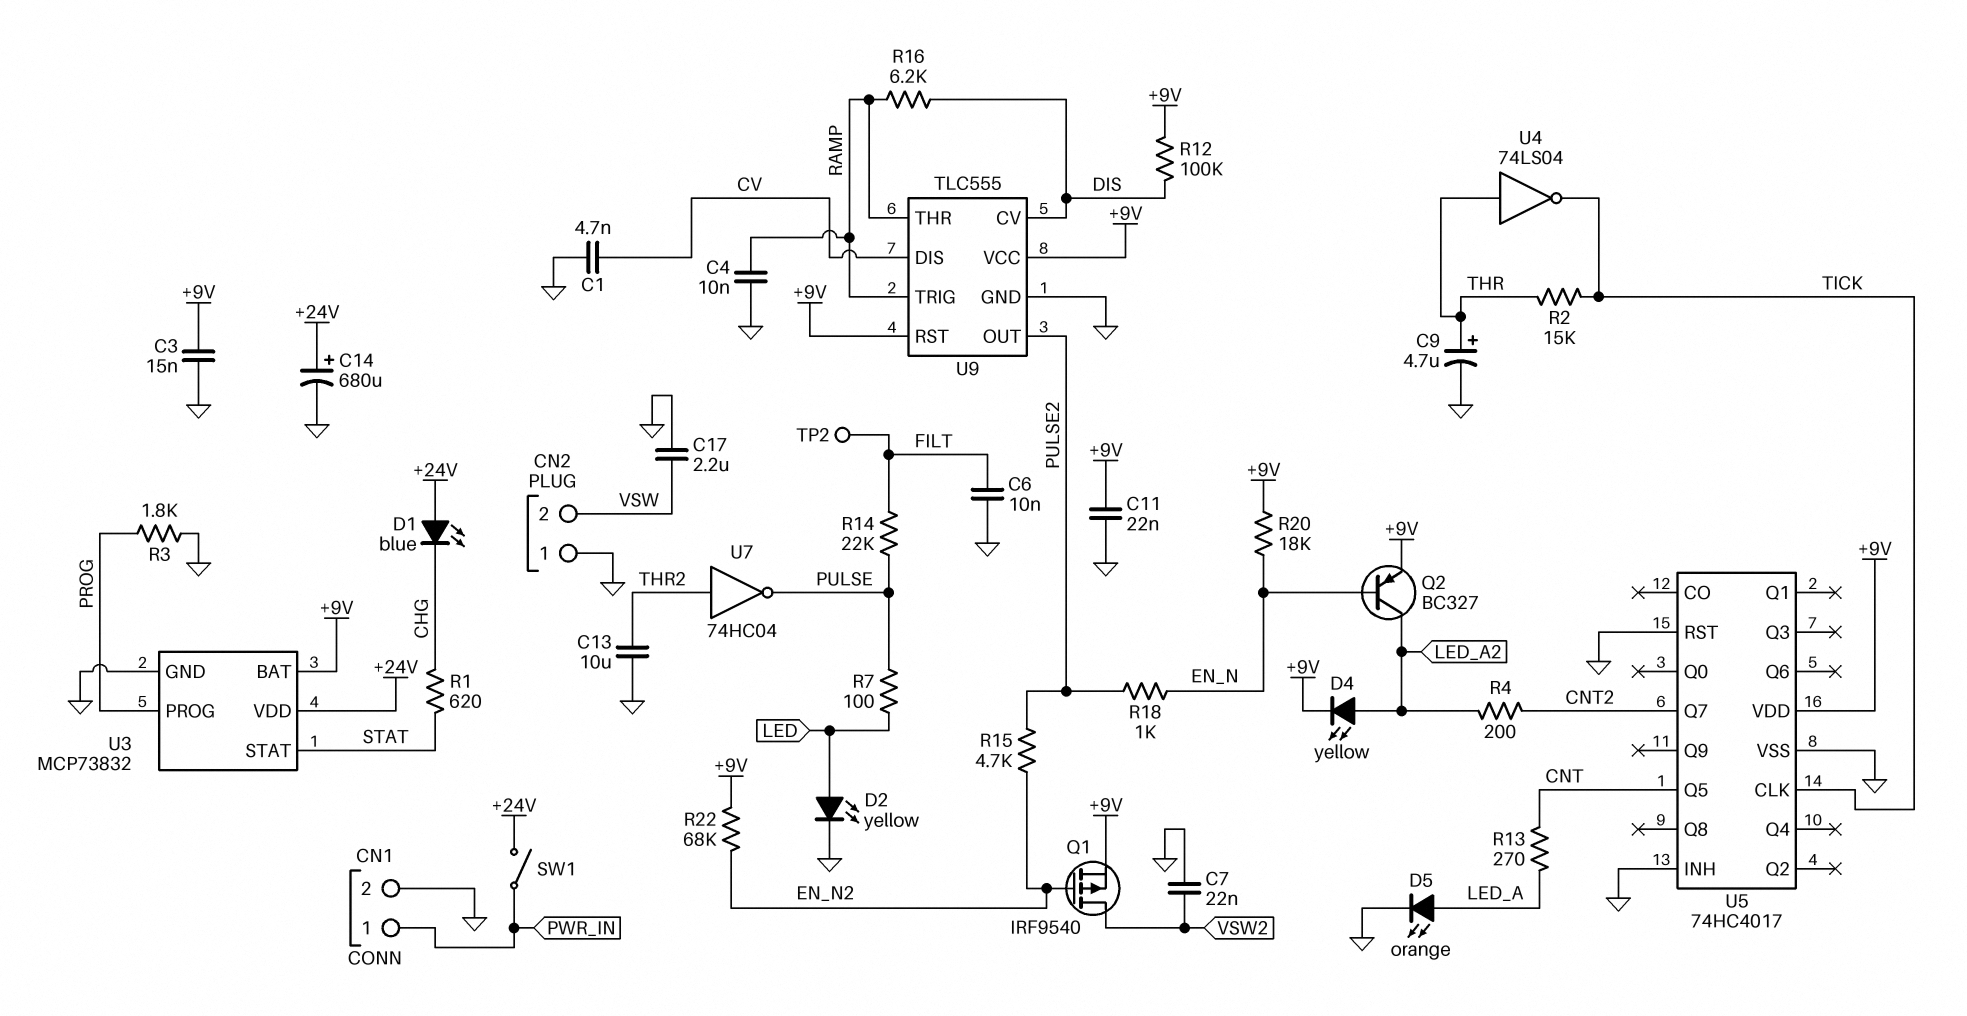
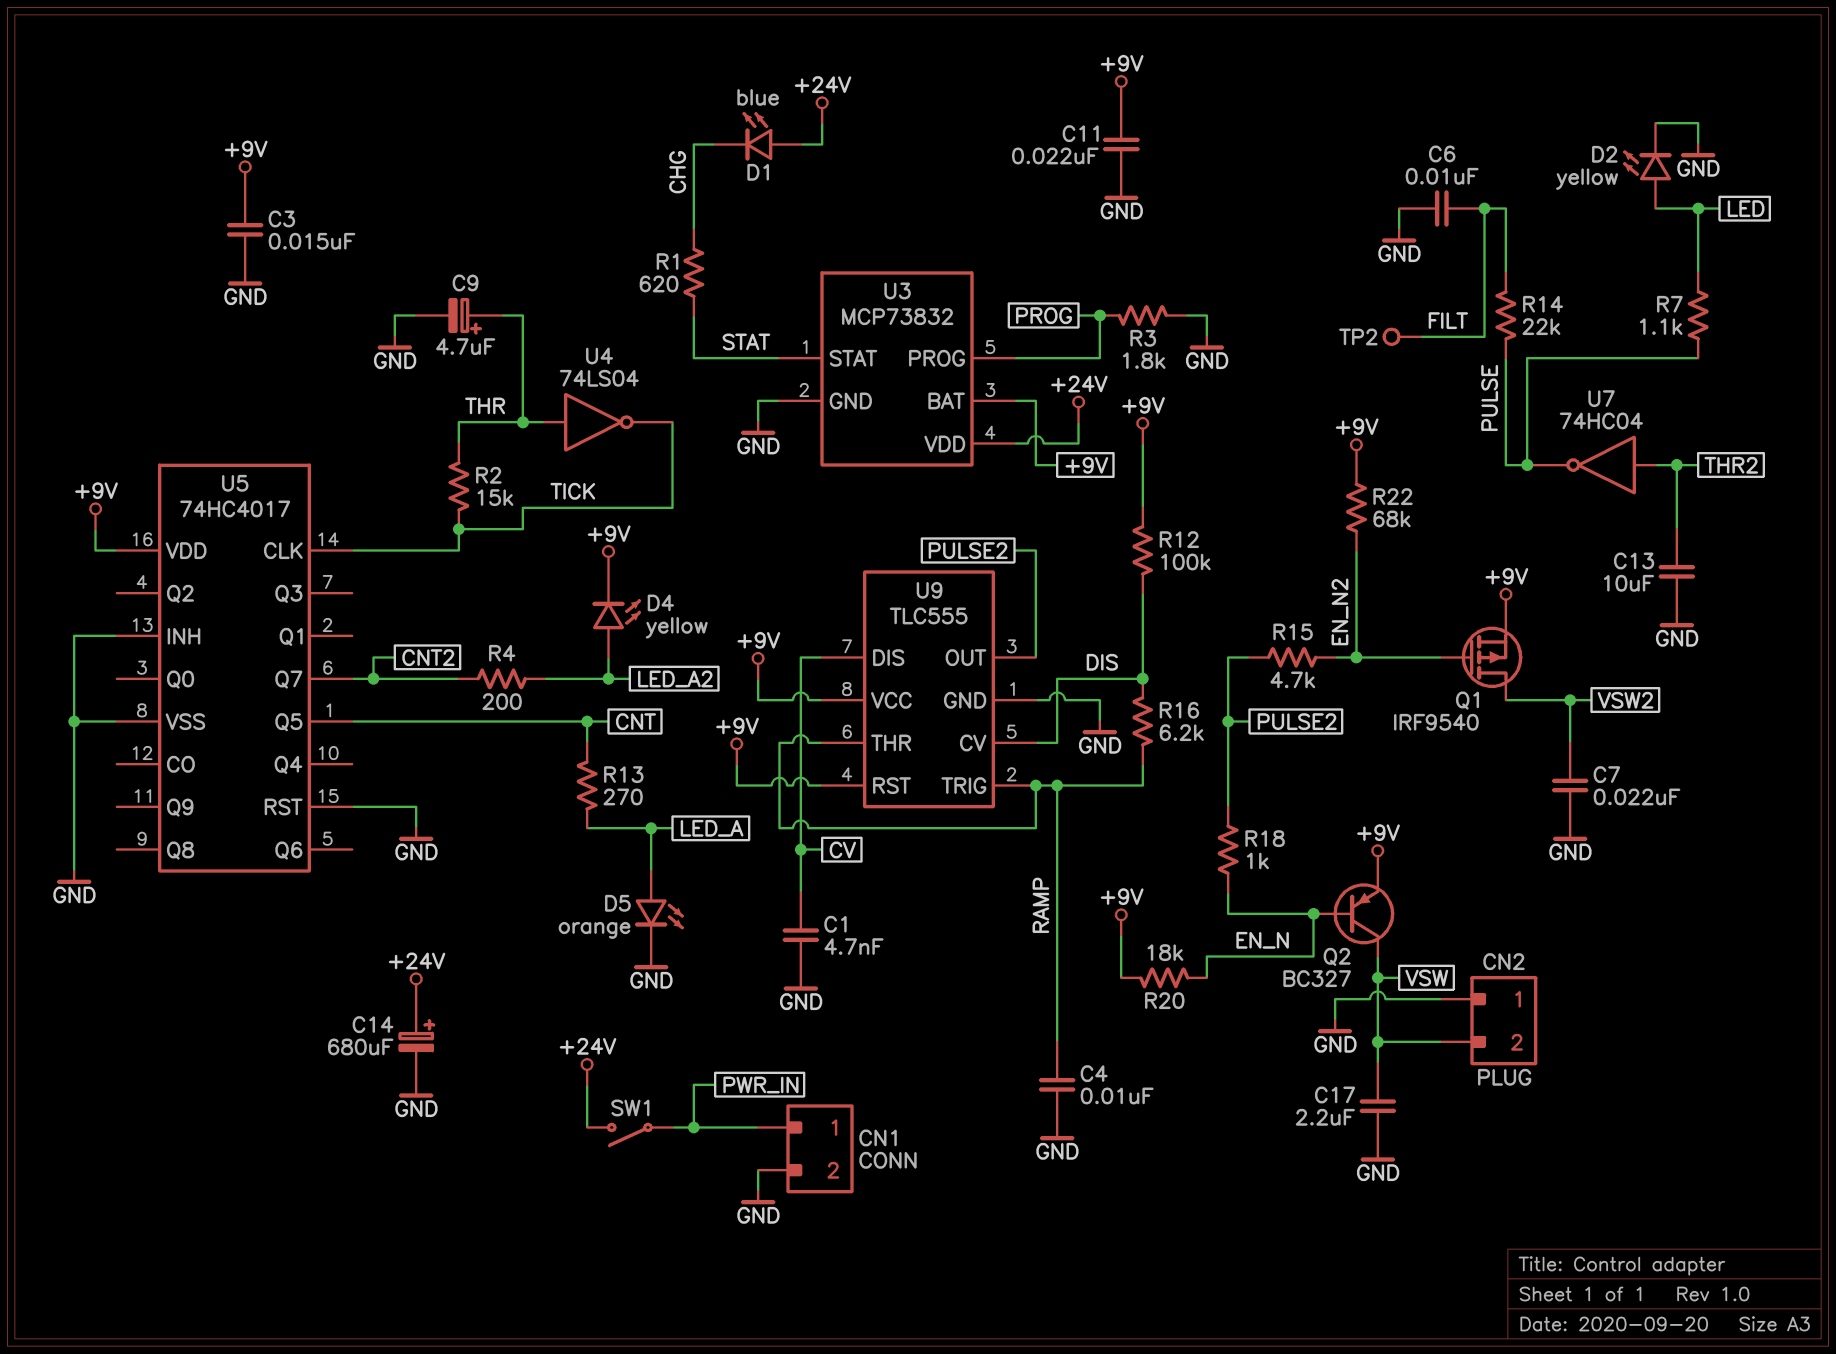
Q2: PNP BC327 (B EN_N, C LED_A2, E +9V) -> PNP BC327 (B EN_N, C VSW, E +9V)
R7: 100 (LED, PULSE) -> 1.1k (LED, PULSE)

